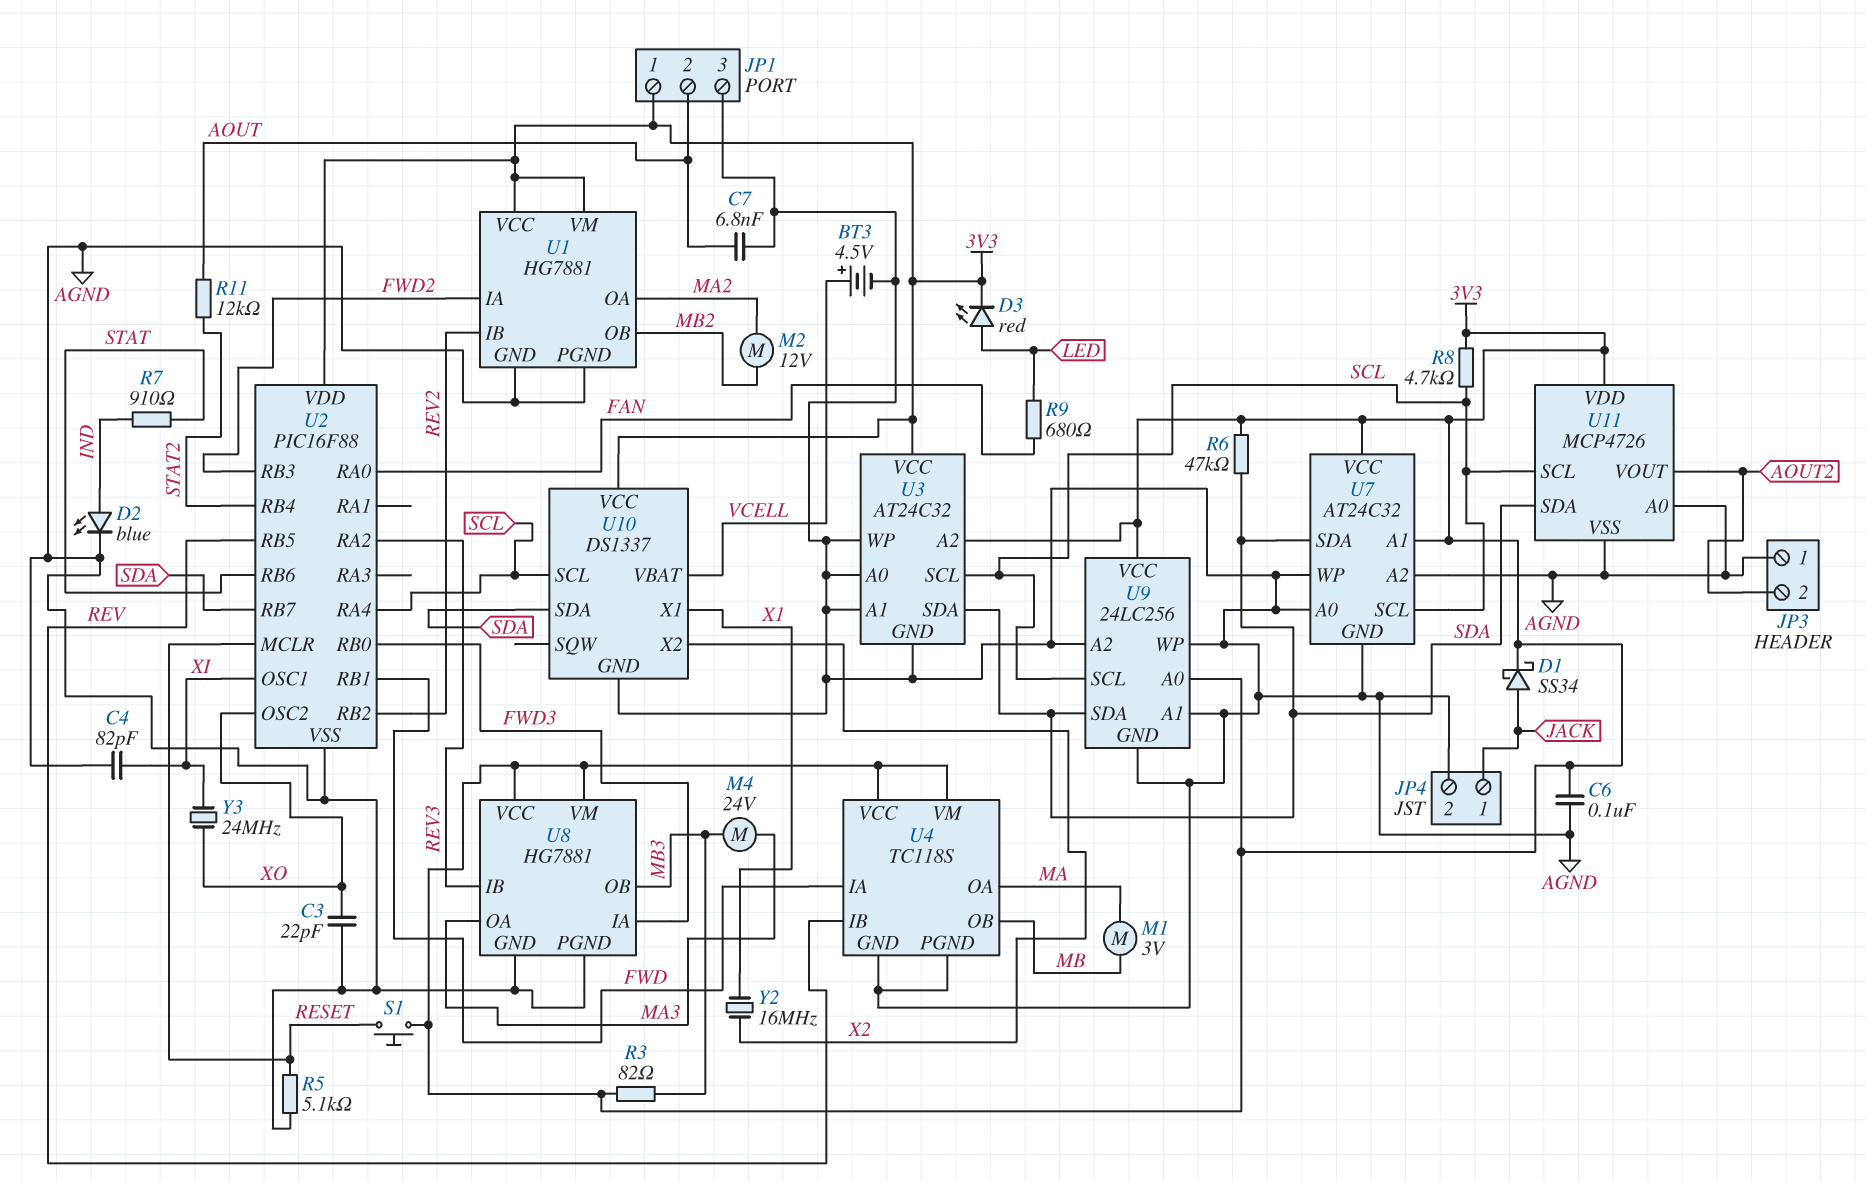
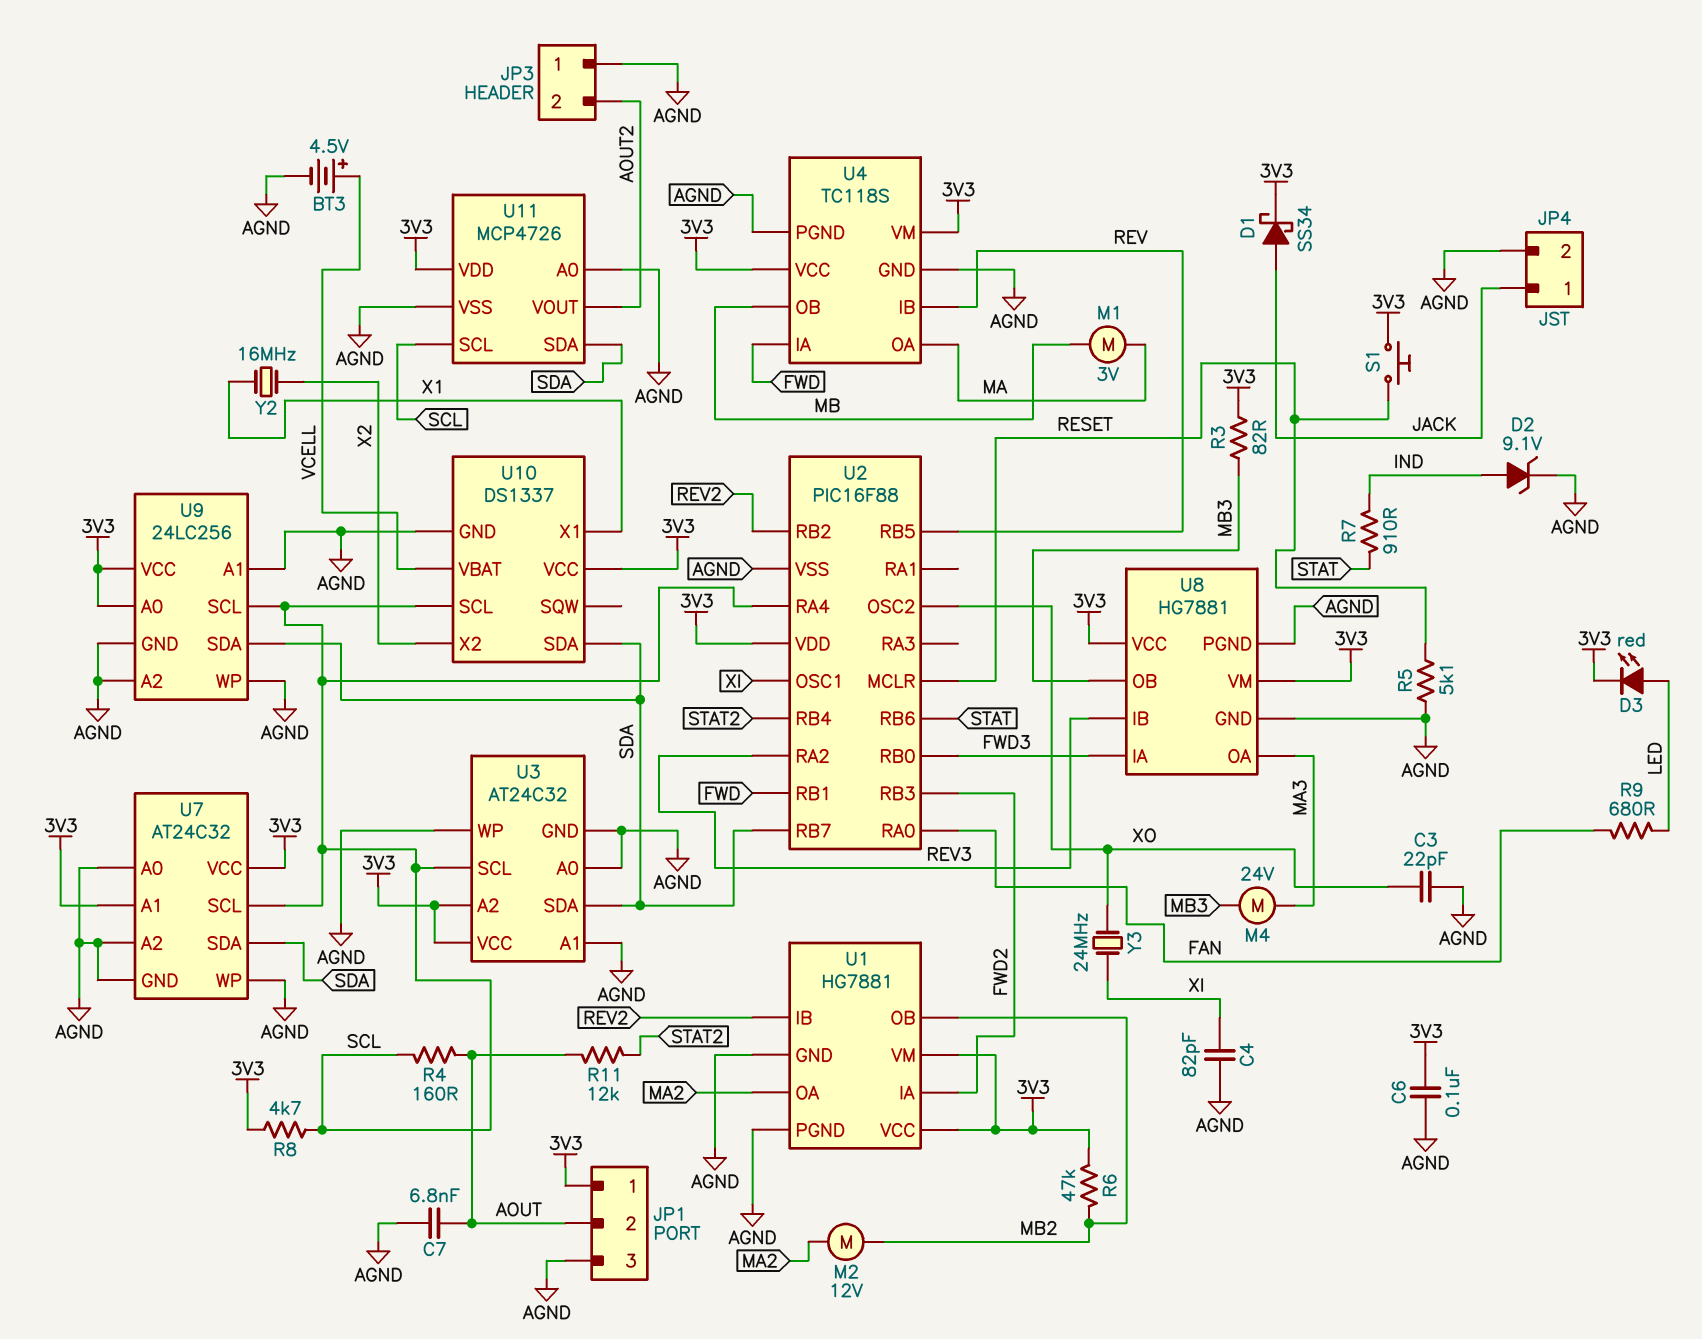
D2: LED blue (A IND, K AGND) -> zener 9.1V (A IND, K AGND)
R4: none -> 160 (AOUT, SCL)
R6: 47k (3V3, SDA) -> 47k (3V3, MB2)

